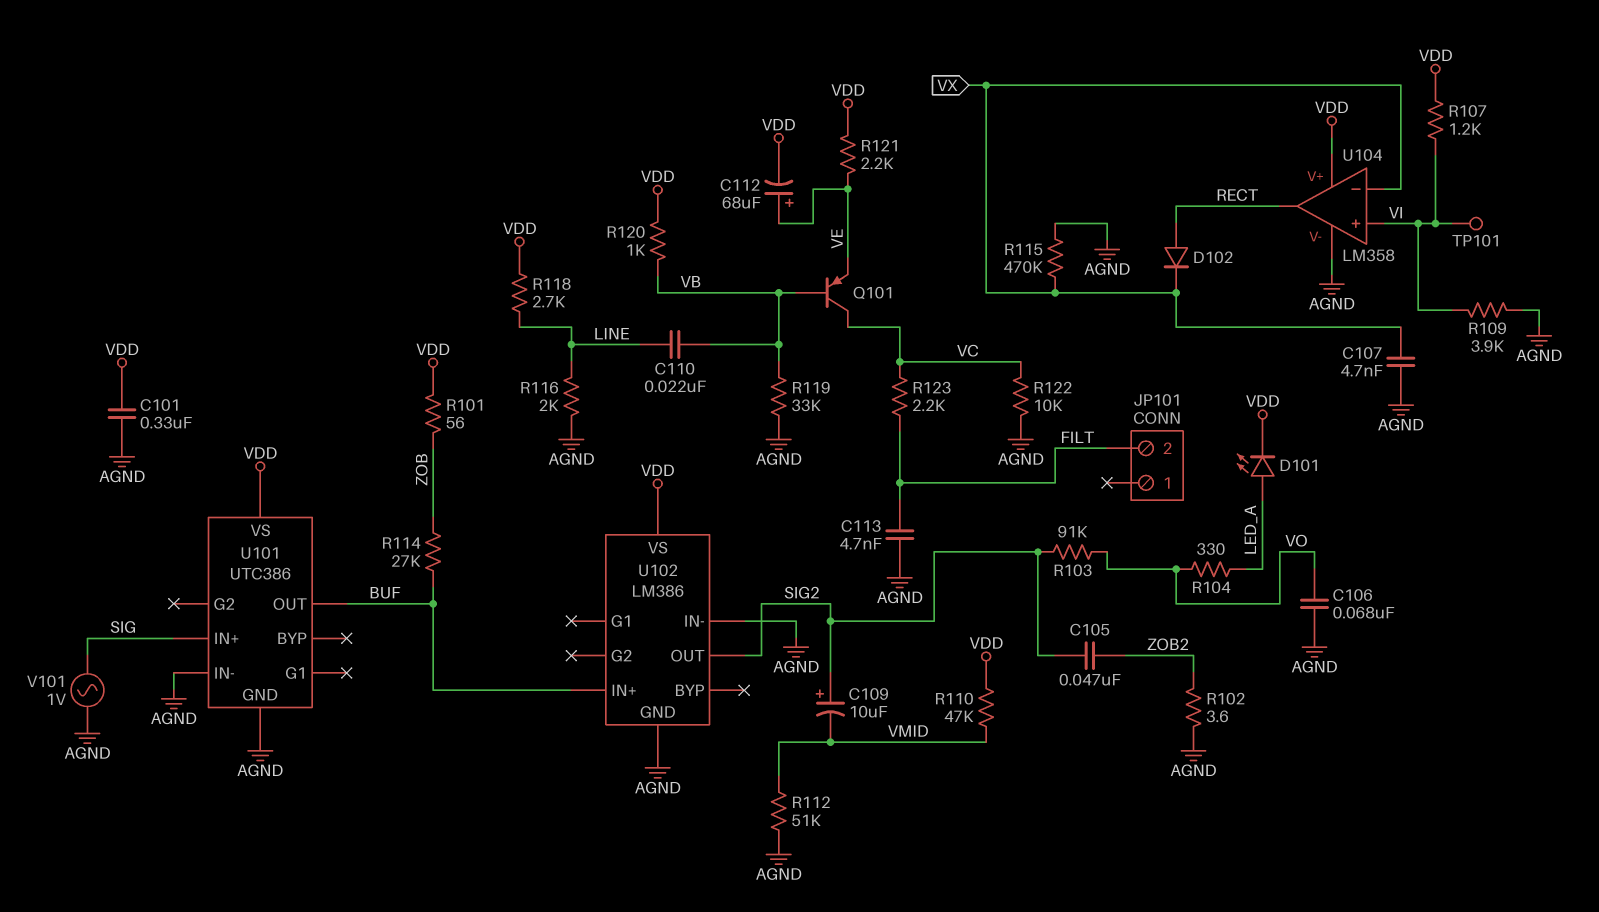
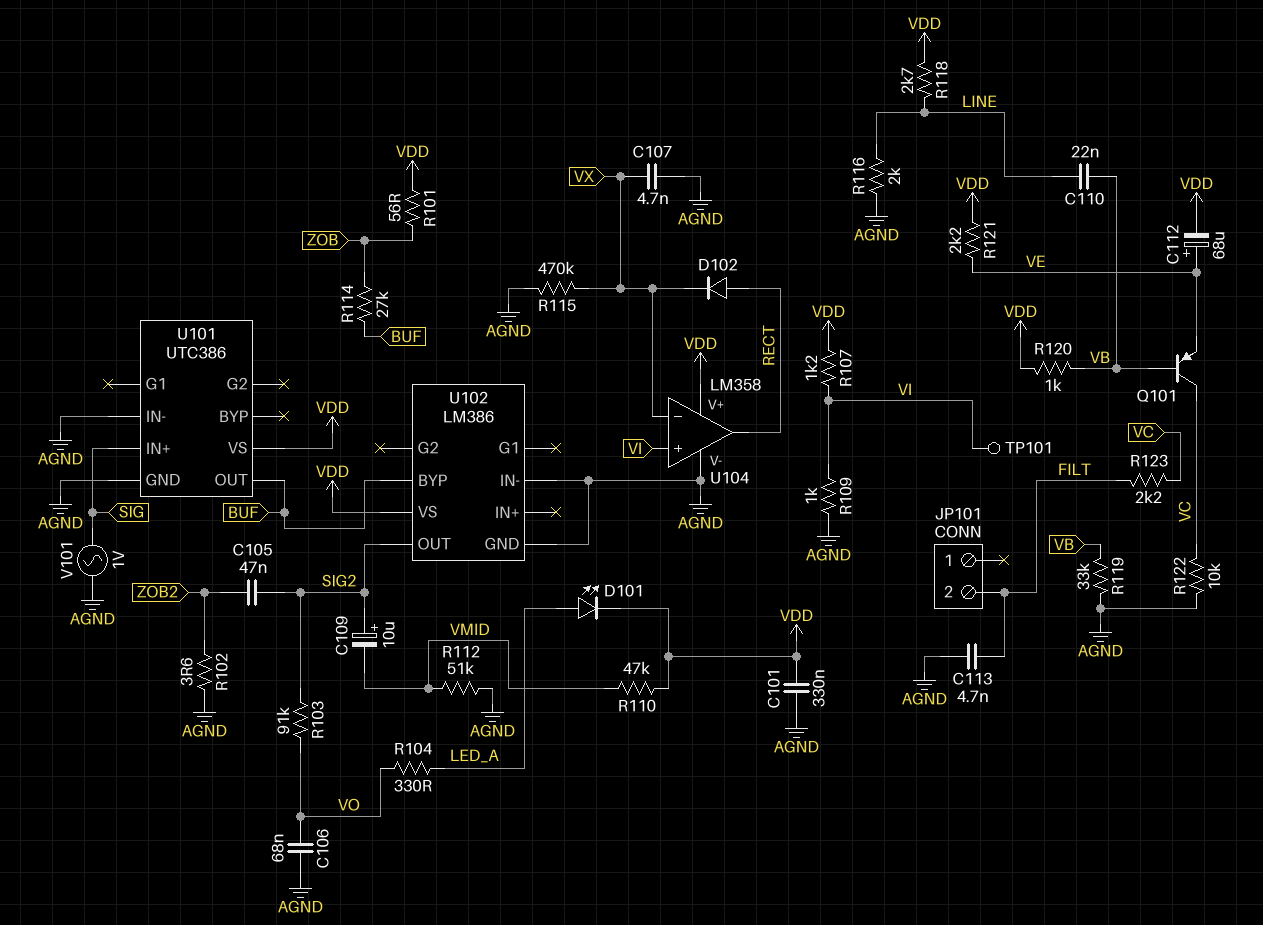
R109: 3.9k (AGND, VI) -> 1k (AGND, VI)
U102 pin BYP: none -> BUF
U102 pin IN+: BUF -> none

